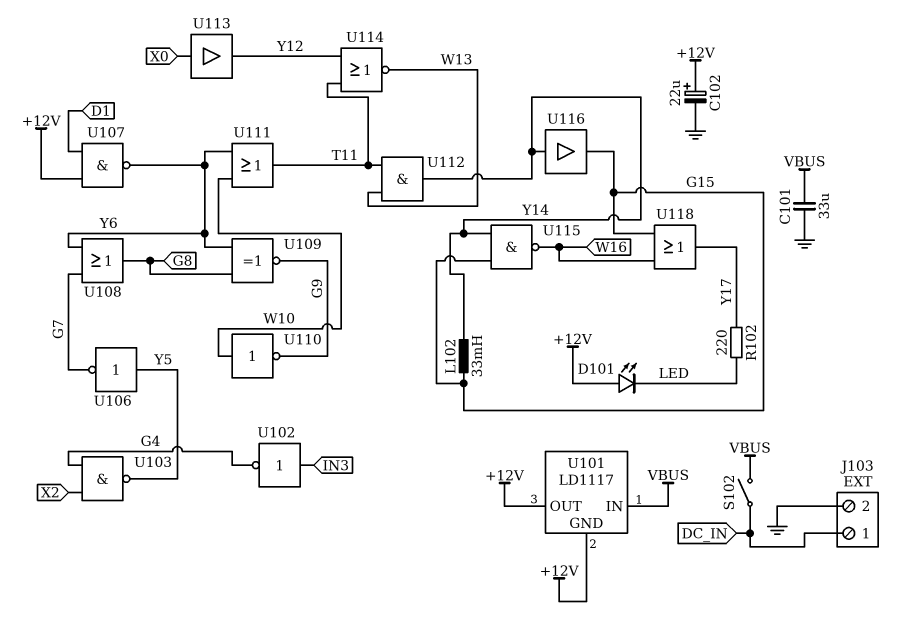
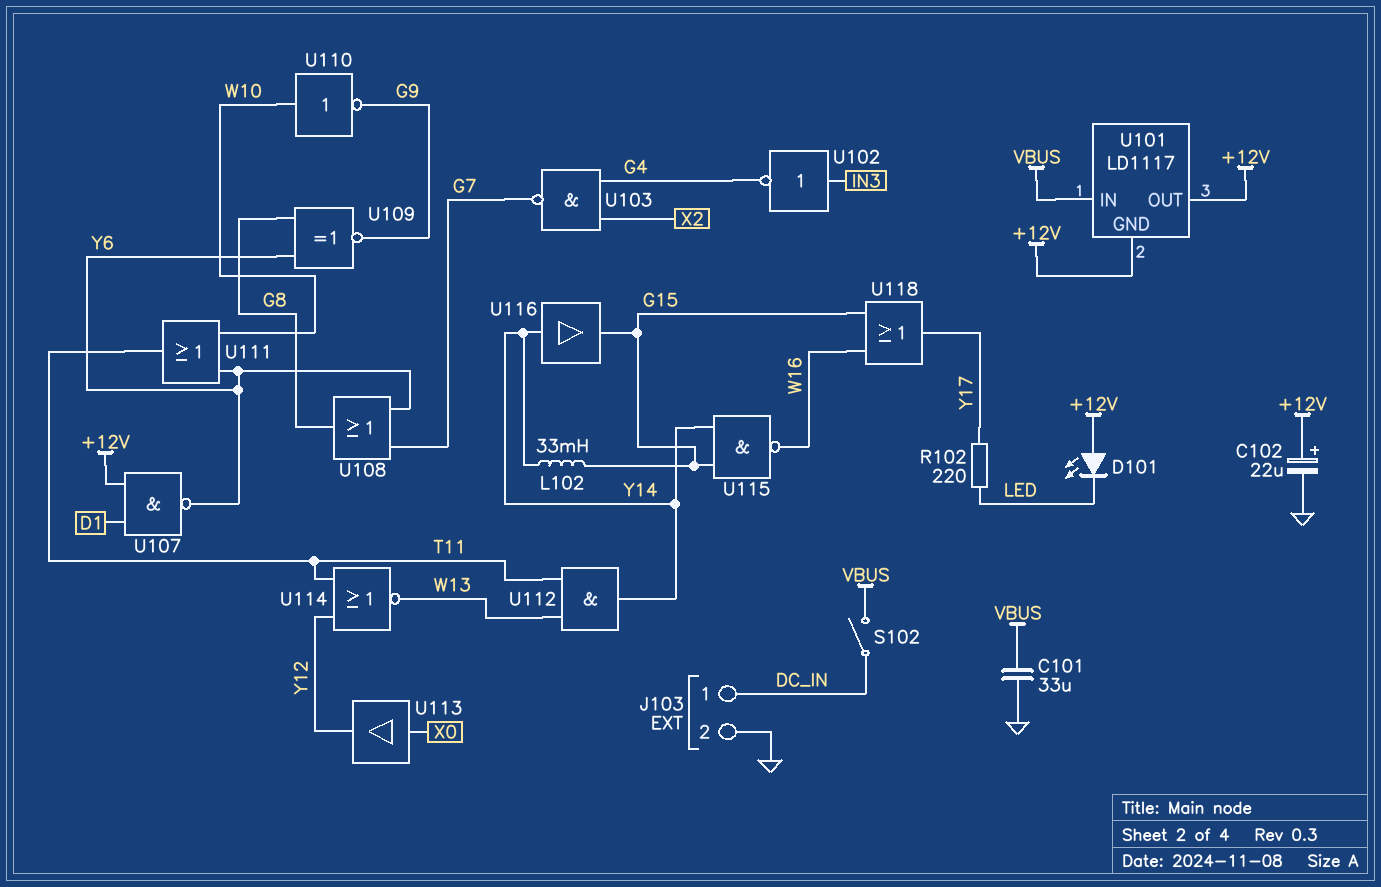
U103: NAND (in G4, in X2, out Y5) -> NAND (in G4, in X2, out G7)
U106: NOT (in Y5, out G7) -> none

